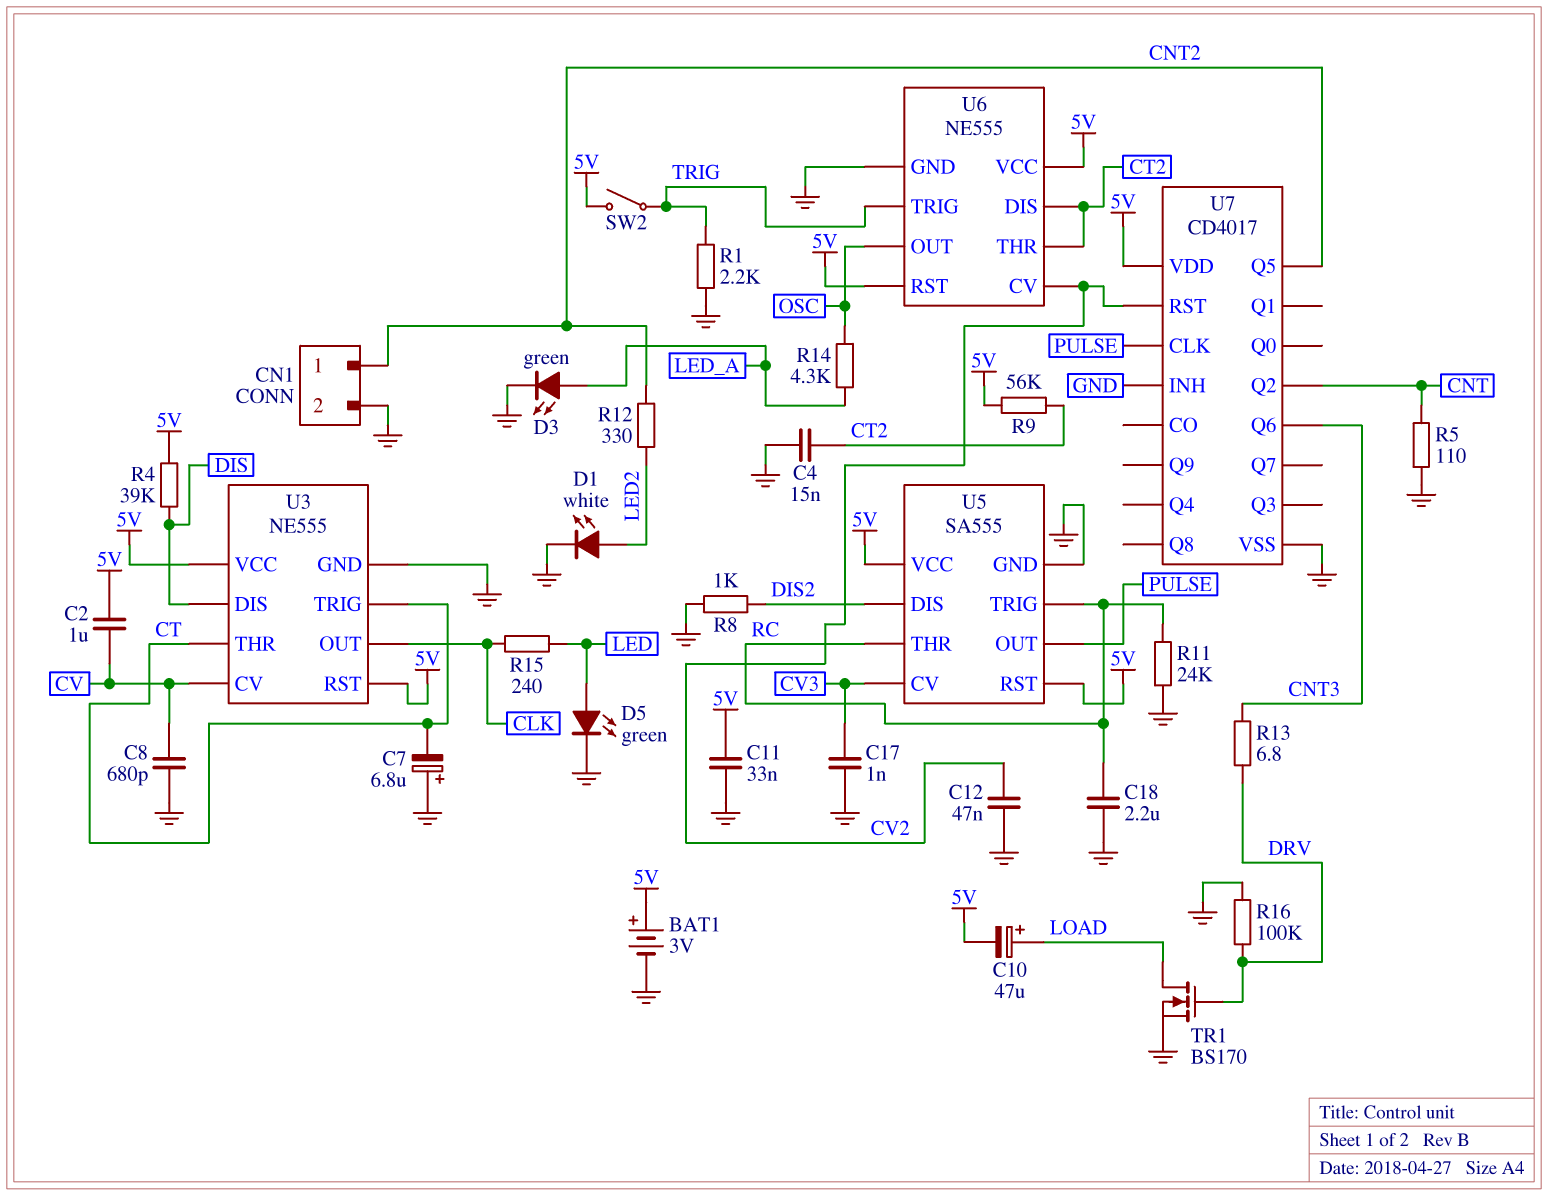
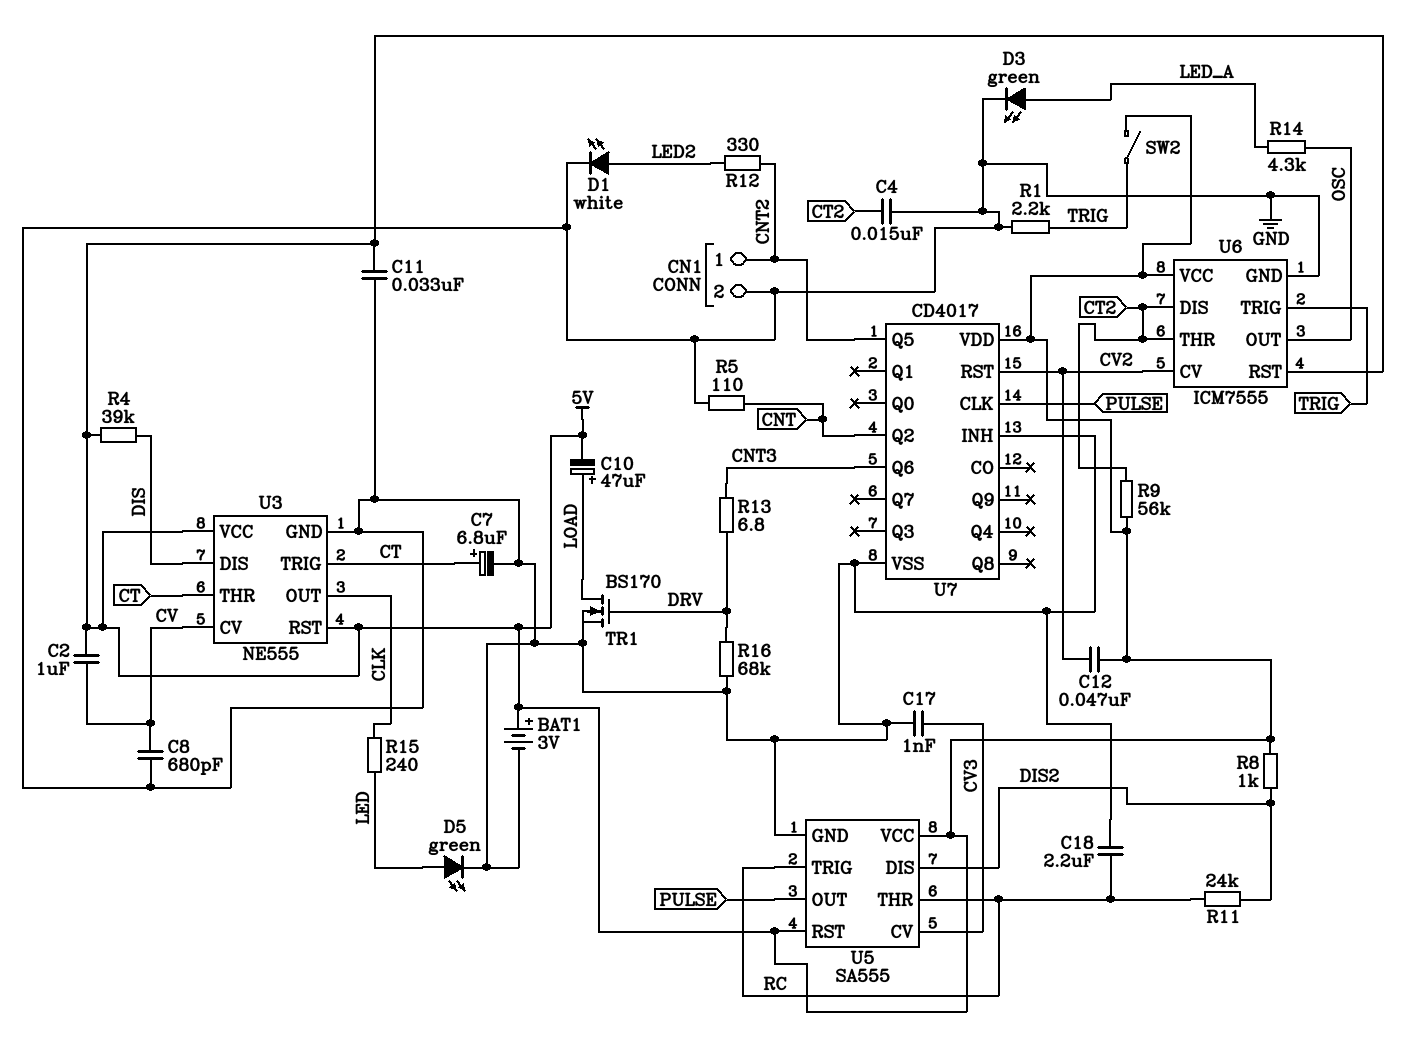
C7: 6.8uF (plus GND, minus CT) -> 6.8uF (plus CT, minus GND)
C12: 47nF (CV2, GND) -> 47nF (5V, CV2)
R8: 1k (DIS2, GND) -> 1k (5V, DIS2)
R11: 24k (GND, RC) -> 24k (DIS2, RC)
R16: 100k (DRV, GND) -> 68k (DRV, GND)
U6: NE555 -> ICM7555

